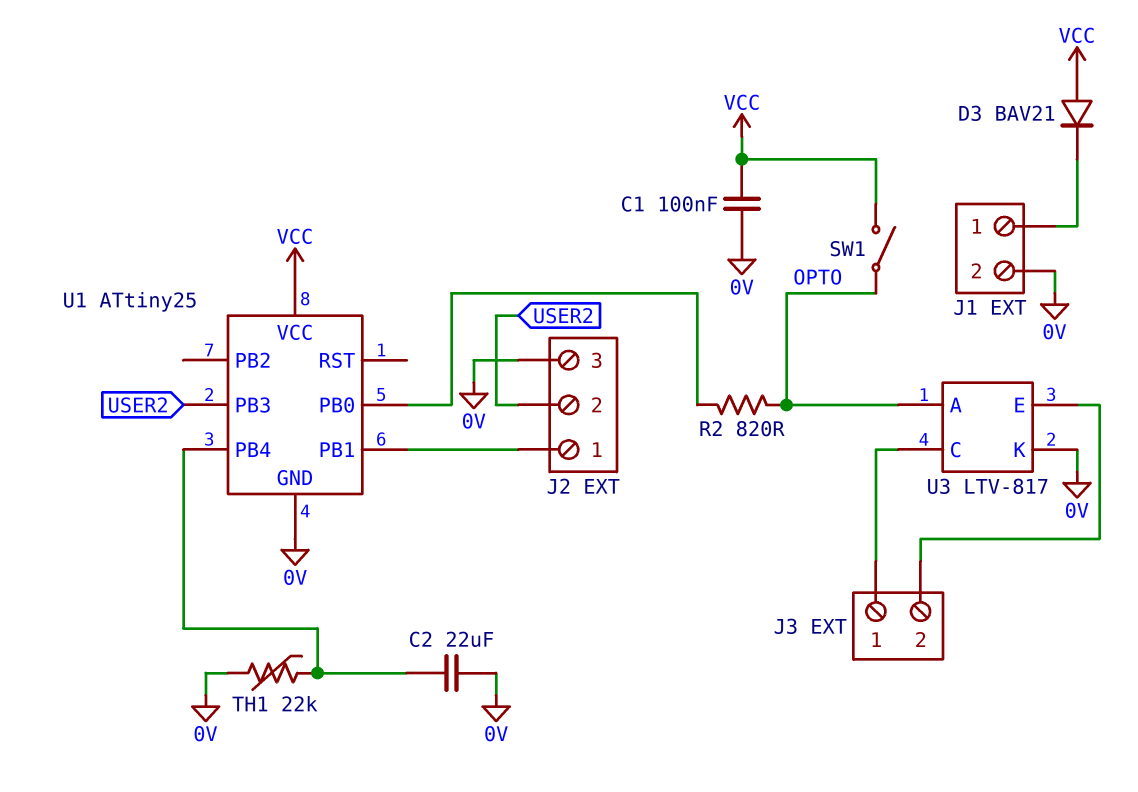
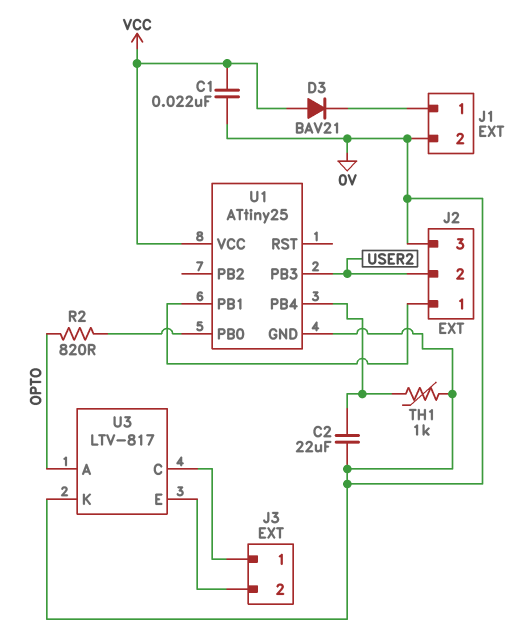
C1: 100nF (0V, VCC) -> 22nF (0V, VCC)
SW1: switch (OPTO, VCC) -> none
TH1: 22k (0V, U1/PB4) -> 1k (0V, U1/PB4)

